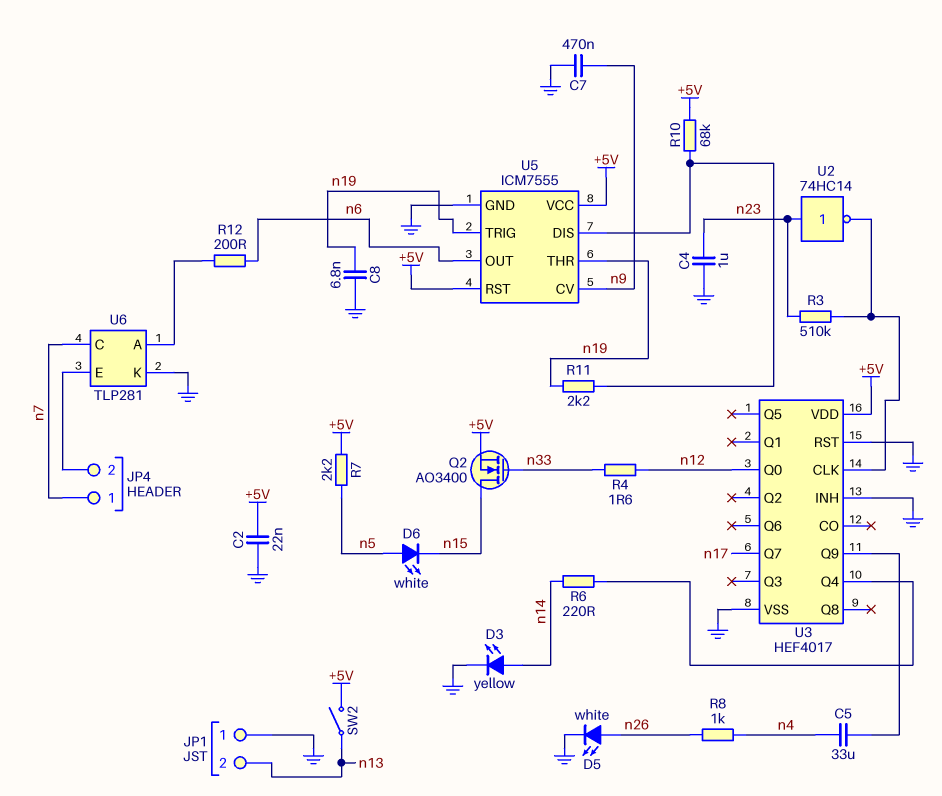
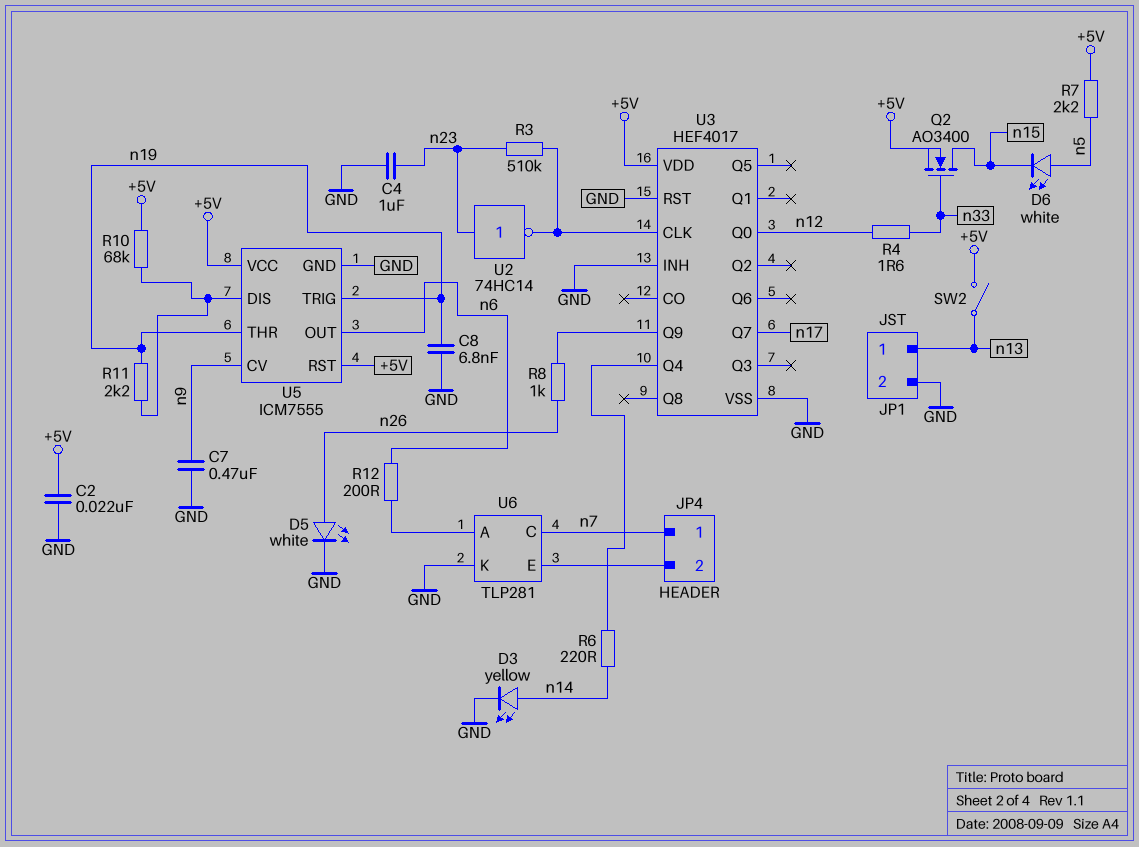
C5: 33uF (U3/Q9, n4) -> none
JP1 pin 1: GND -> n13
JP1 pin 2: n13 -> GND
R8: 1k (n4, n26) -> 1k (U3/Q9, n26)

